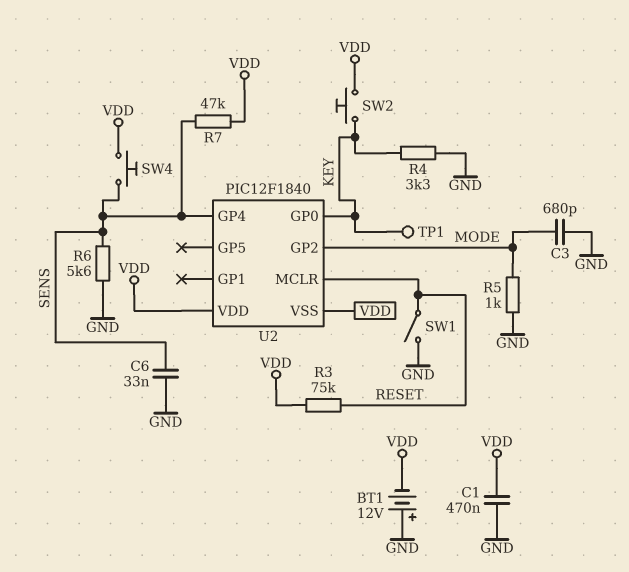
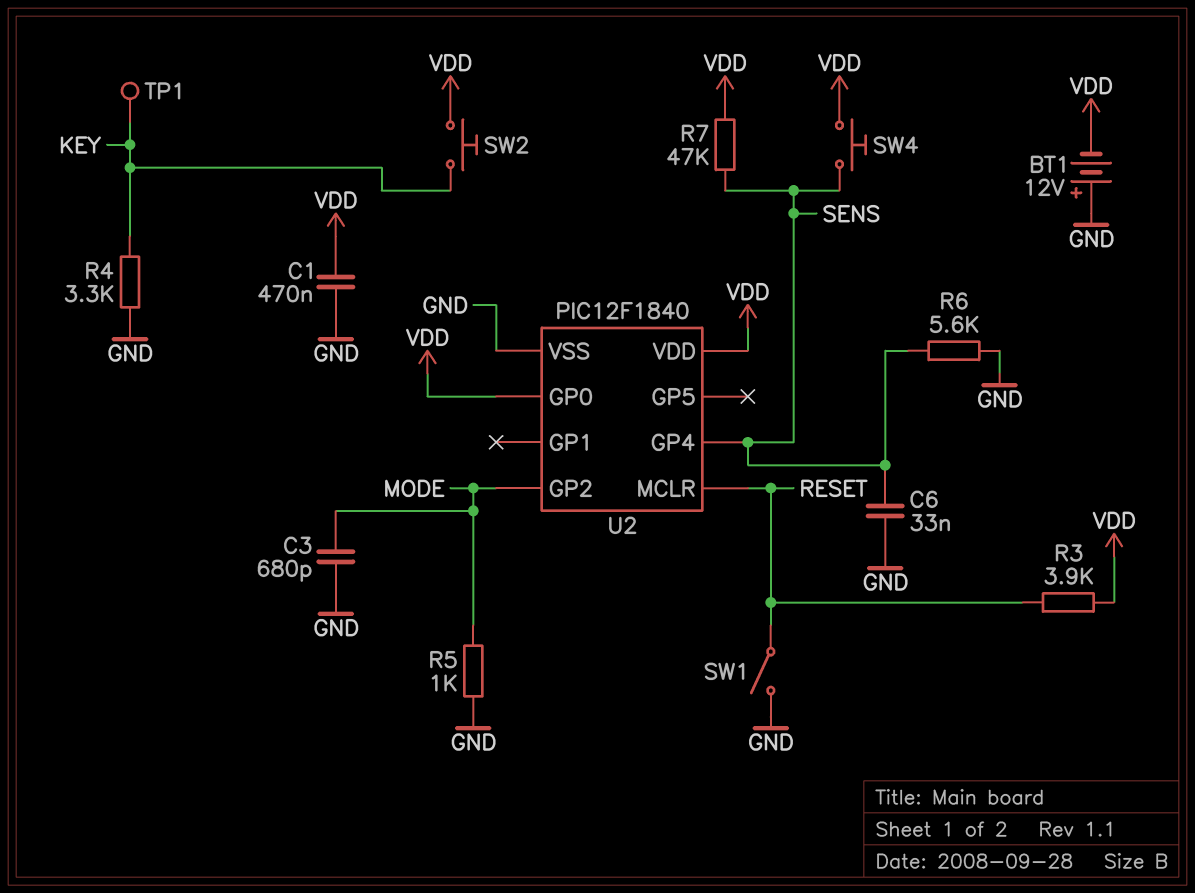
R3: 75k (RESET, VDD) -> 3.9k (RESET, VDD)
U2 pin GP0: KEY -> VDD
U2 pin VSS: VDD -> GND

